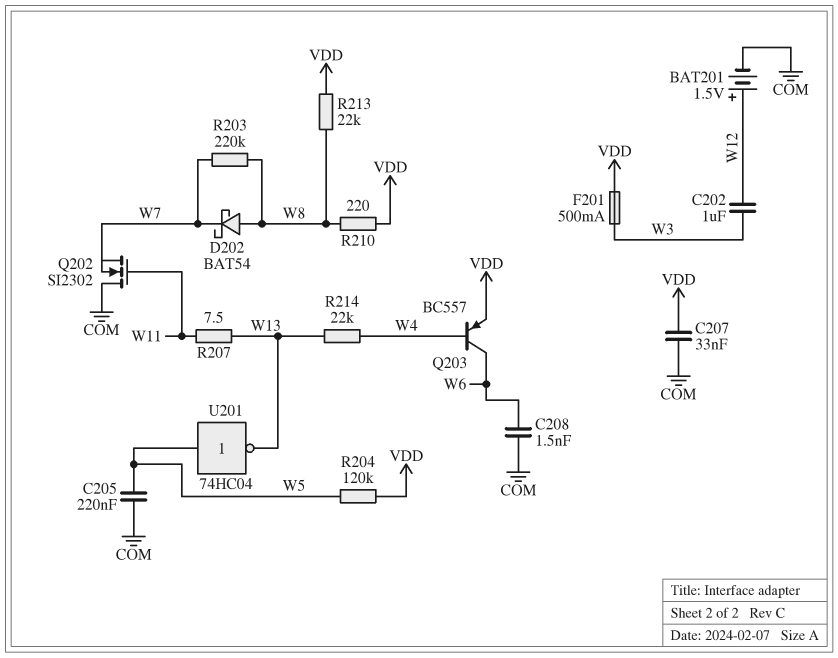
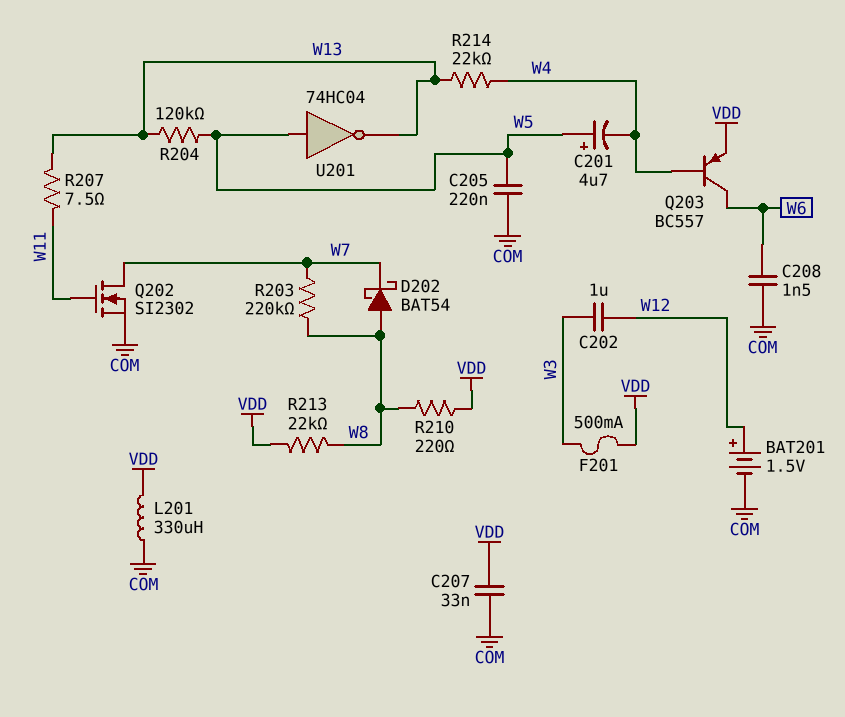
C201: none -> 4.7uF (plus W5, minus W4)
L201: none -> 330uH (COM, VDD)
Q202: NMOS SI2302 (G W11, D COM, S W7) -> NMOS SI2302 (G W11, D W7, S COM)
R204: 120k (VDD, W5) -> 120k (W5, W13)

